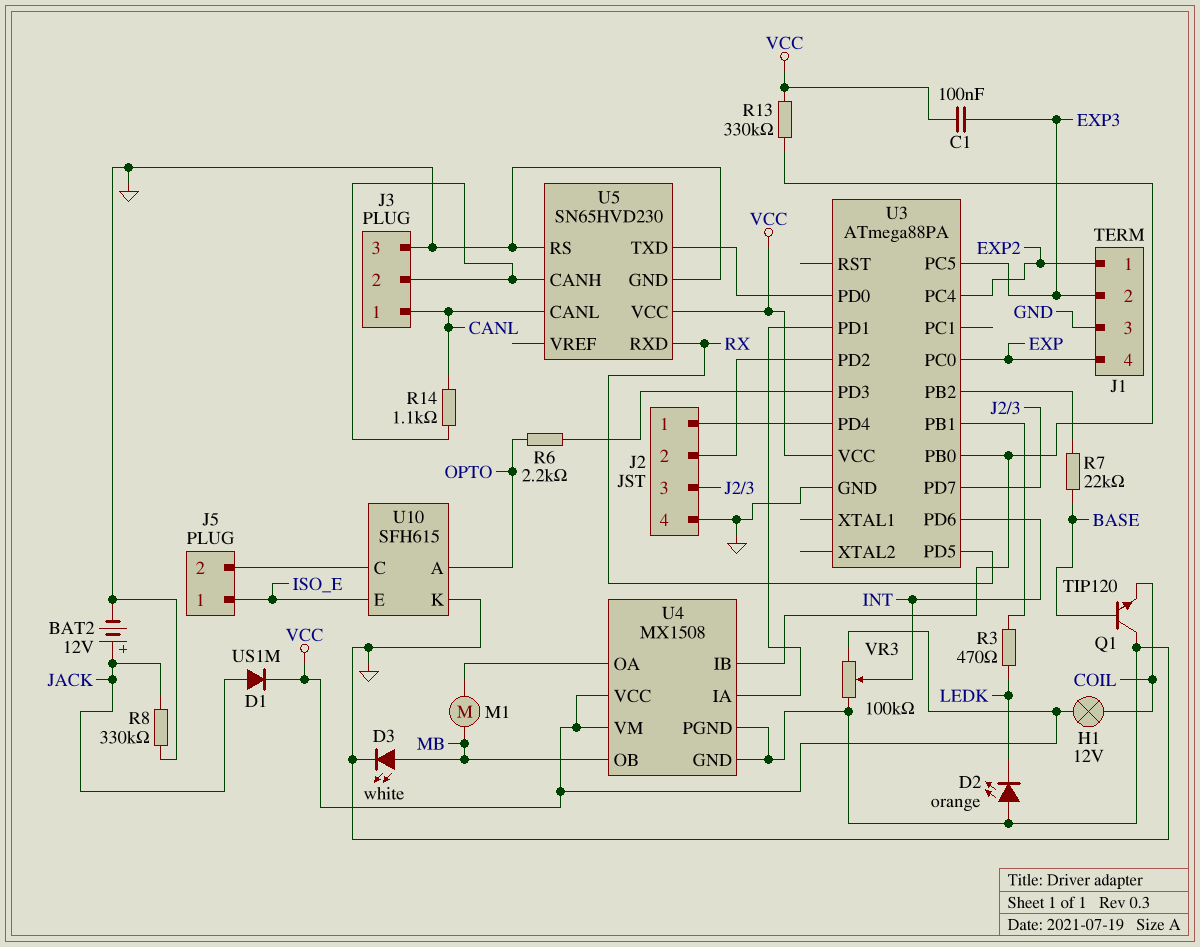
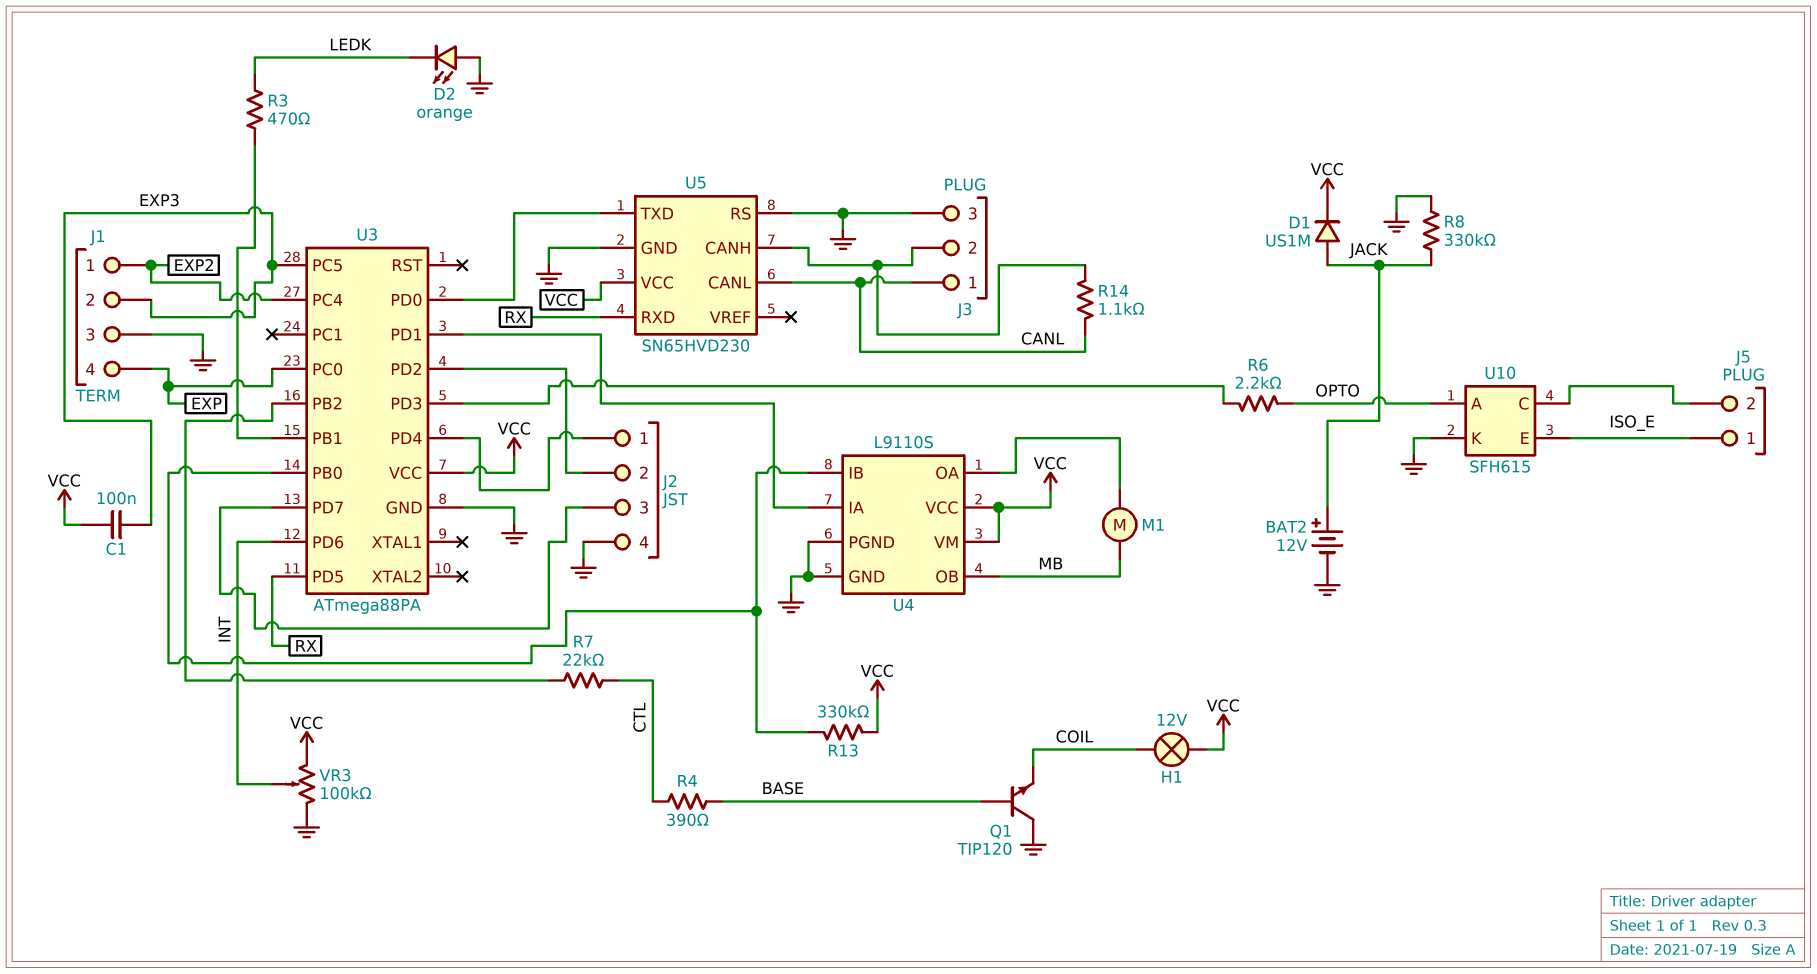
D3: LED white (A MB, K GND) -> none
R4: none -> 390 (BASE, CTL)
R7: 22k (BASE, U3/PB2) -> 22k (CTL, U3/PB2)
U4: MX1508 -> L9110S

